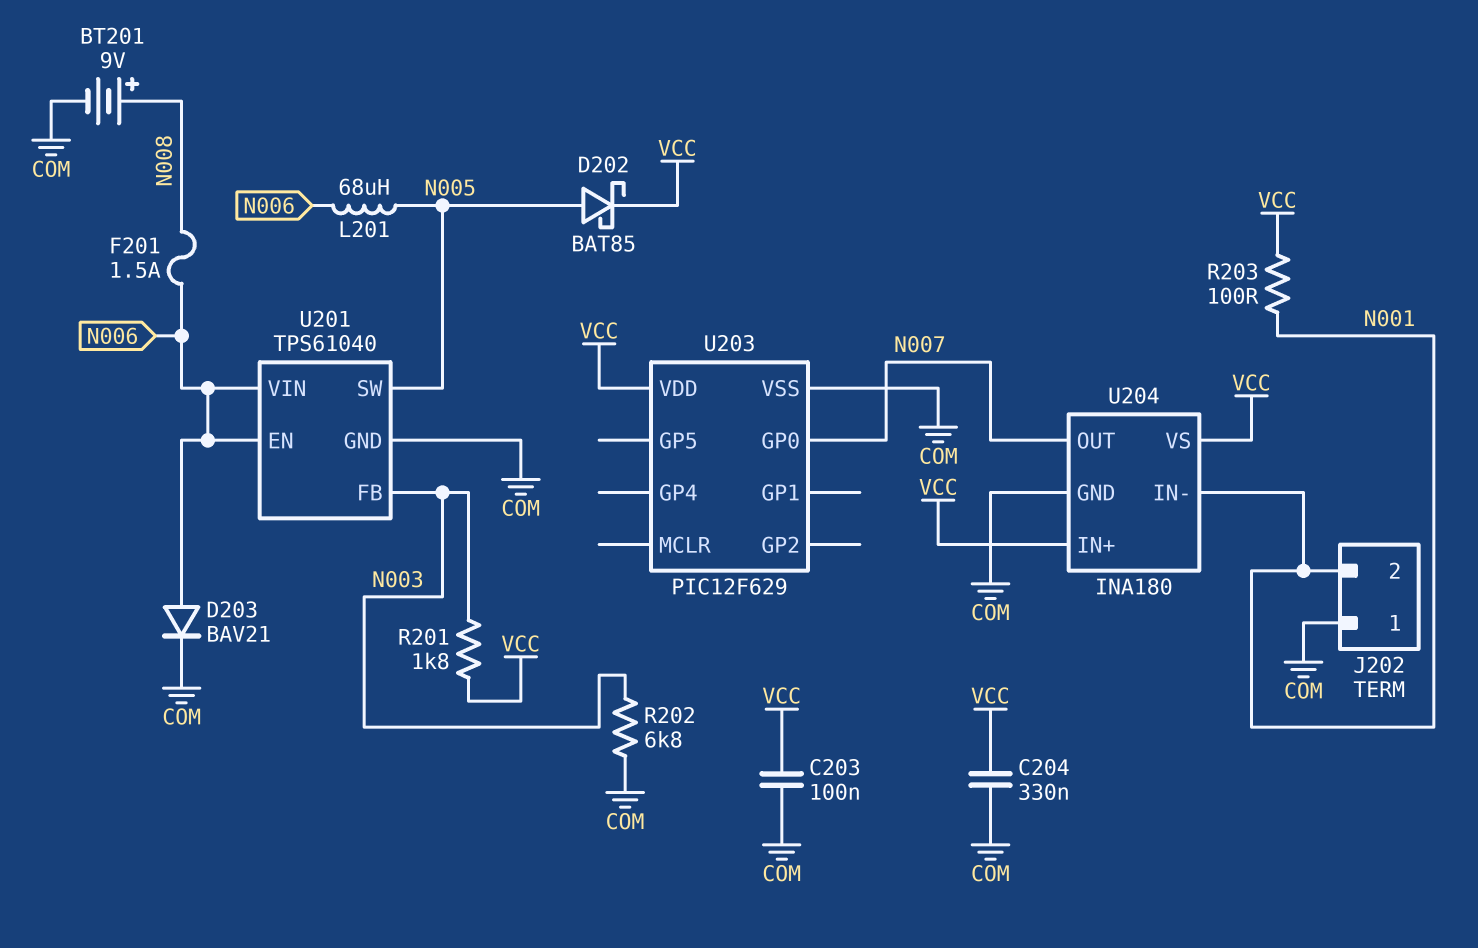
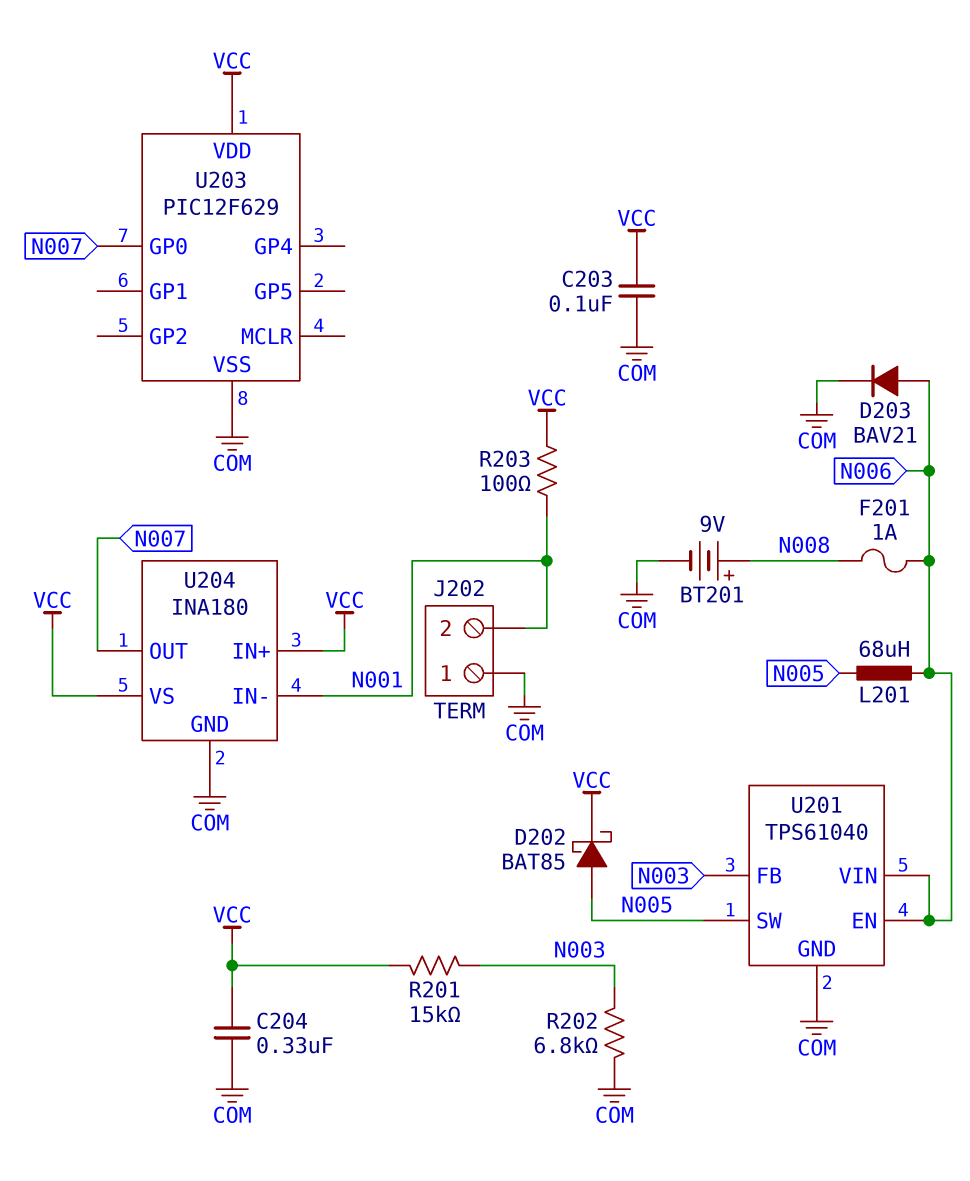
F201: 1.5A (N006, N008) -> 1A (N006, N008)
R201: 1.8k (N003, VCC) -> 15k (N003, VCC)

